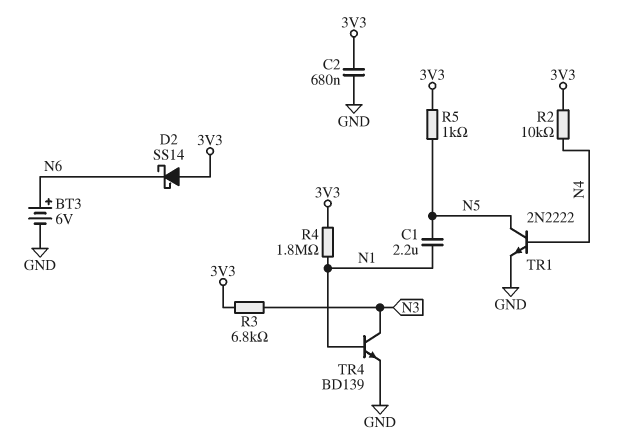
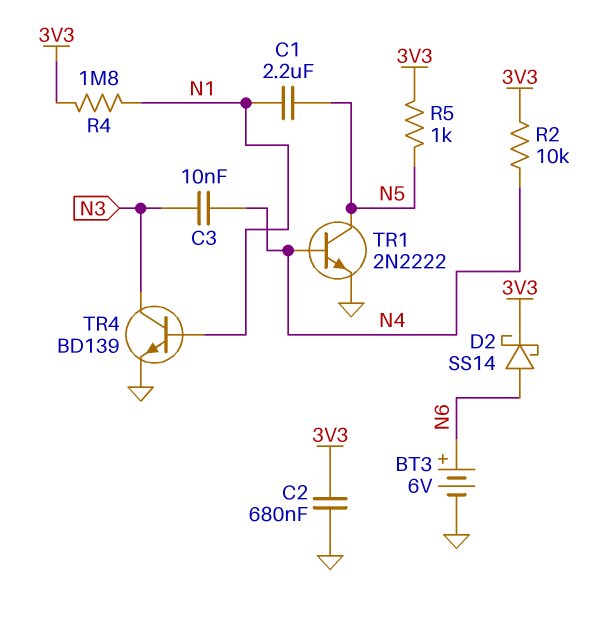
C3: none -> 10nF (N3, N4)
D2: schottky SS14 (A 3V3, K N6) -> schottky SS14 (A N6, K 3V3)
R3: 6.8k (3V3, N3) -> none

